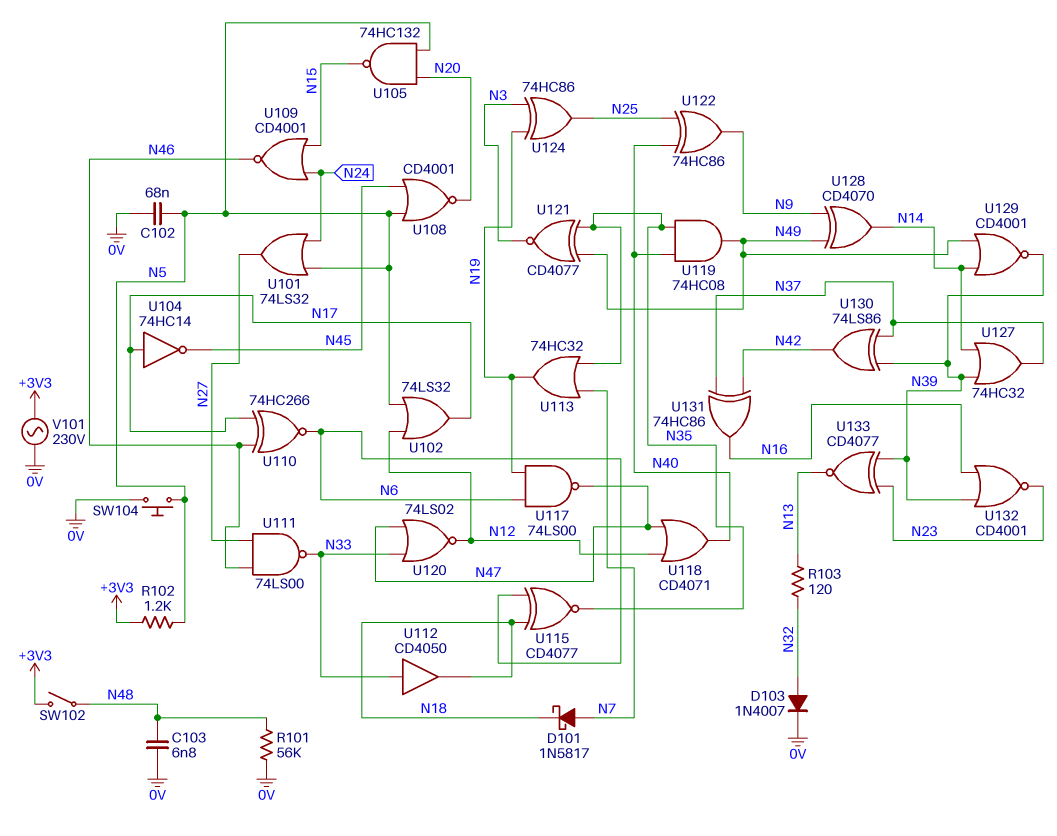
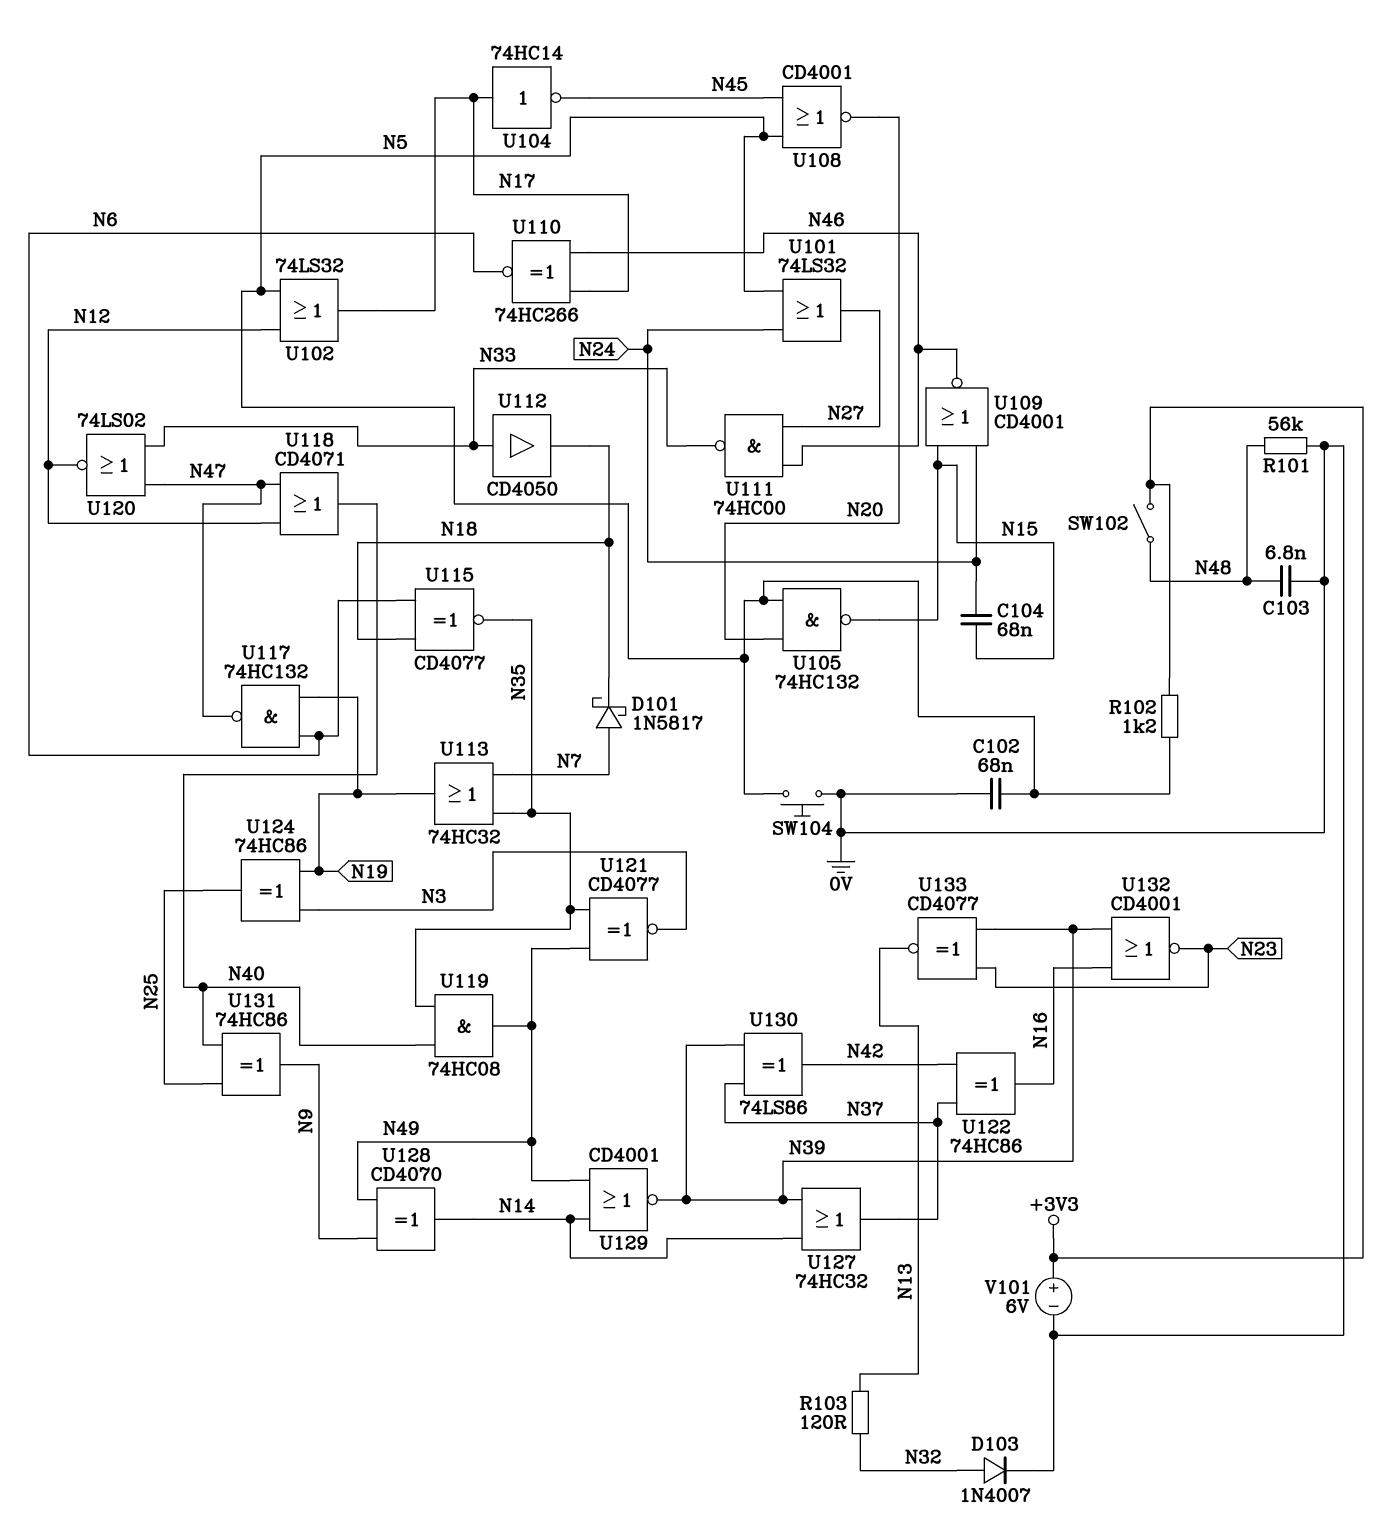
C104: none -> 68nF (N15, N24)
U111: NAND 74LS00 (in N27, in N46, out N33) -> NAND 74HC00 (in N27, in N46, out N33)
U117: NAND 74LS00 (in N6, in N19, out N47) -> NAND 74HC132 (in N6, in N19, out N47)
U122: XOR 74HC86 (in N25, in N40, out N9) -> XOR 74HC86 (in N37, in N42, out N16)
U131: XOR 74HC86 (in N37, in N42, out N16) -> XOR 74HC86 (in N25, in N40, out N9)
V101: AC 230V (+3V3, 0V) -> 6V (plus +3V3, minus 0V)

